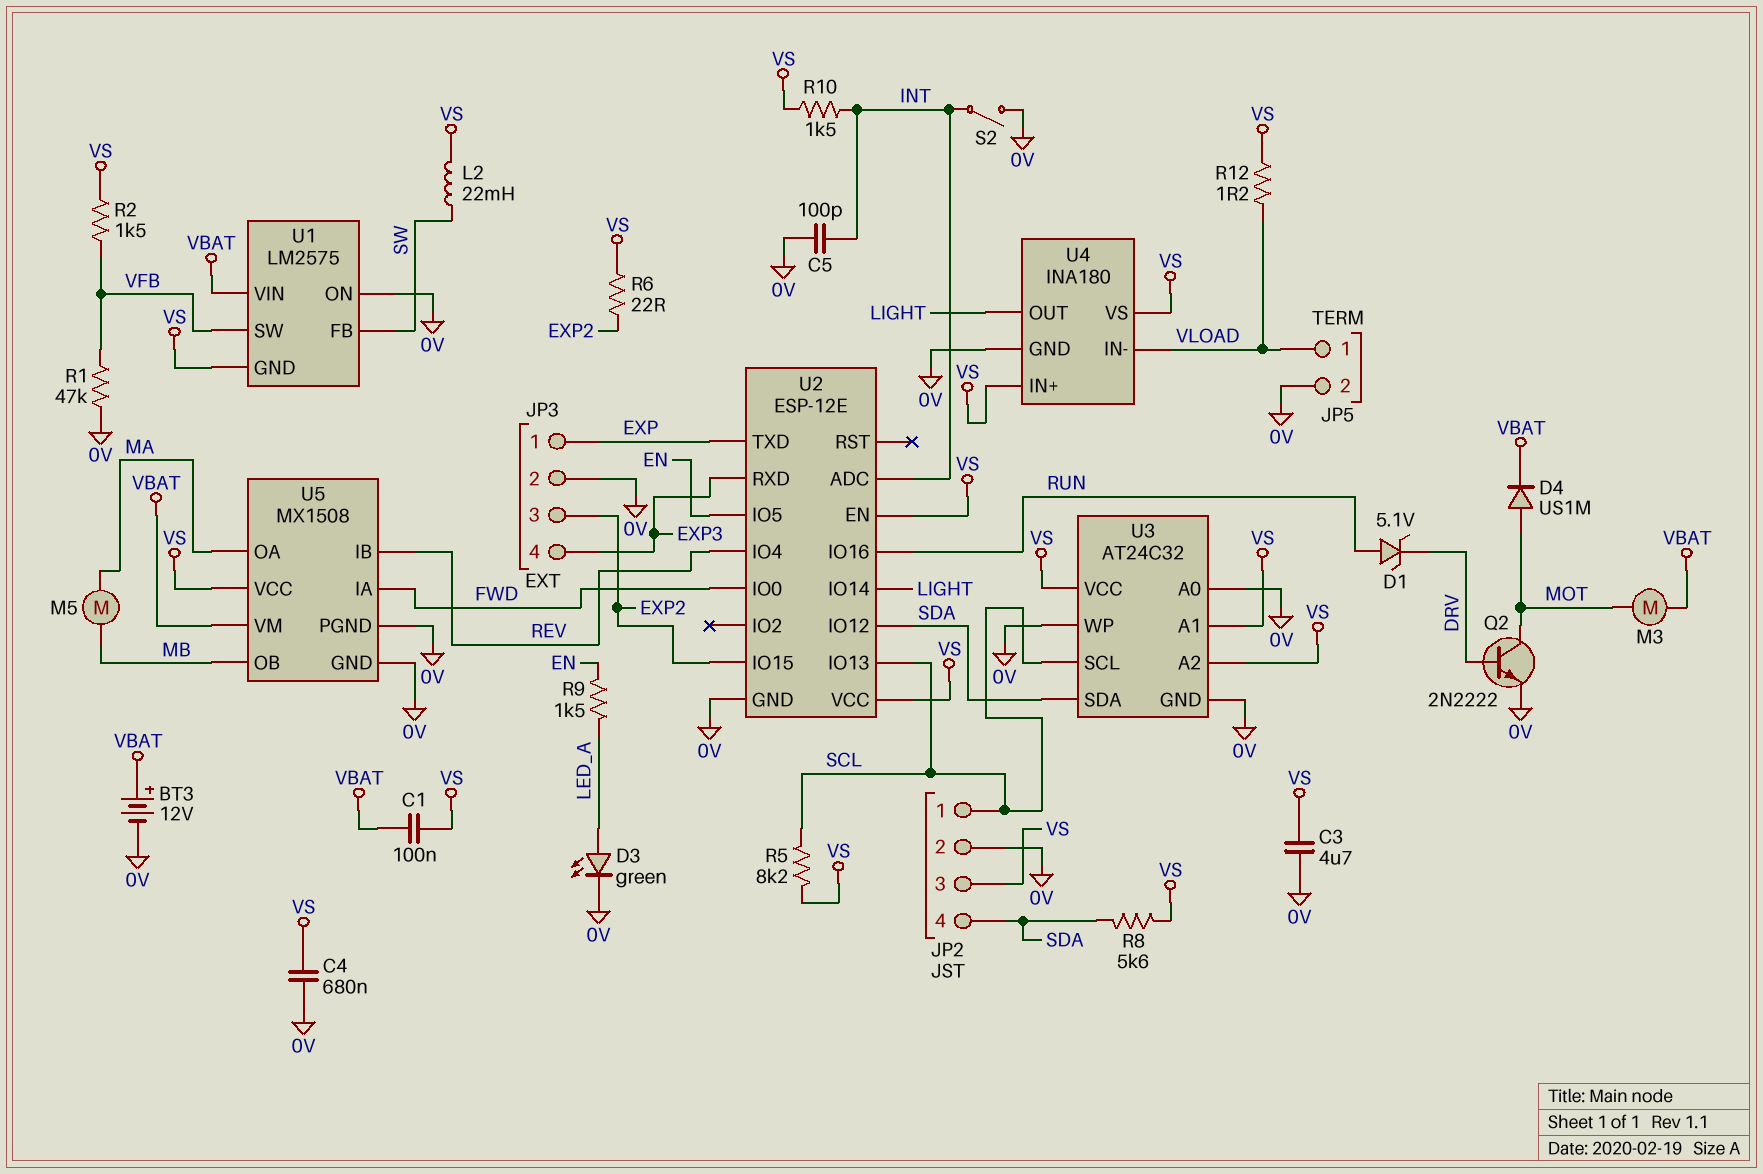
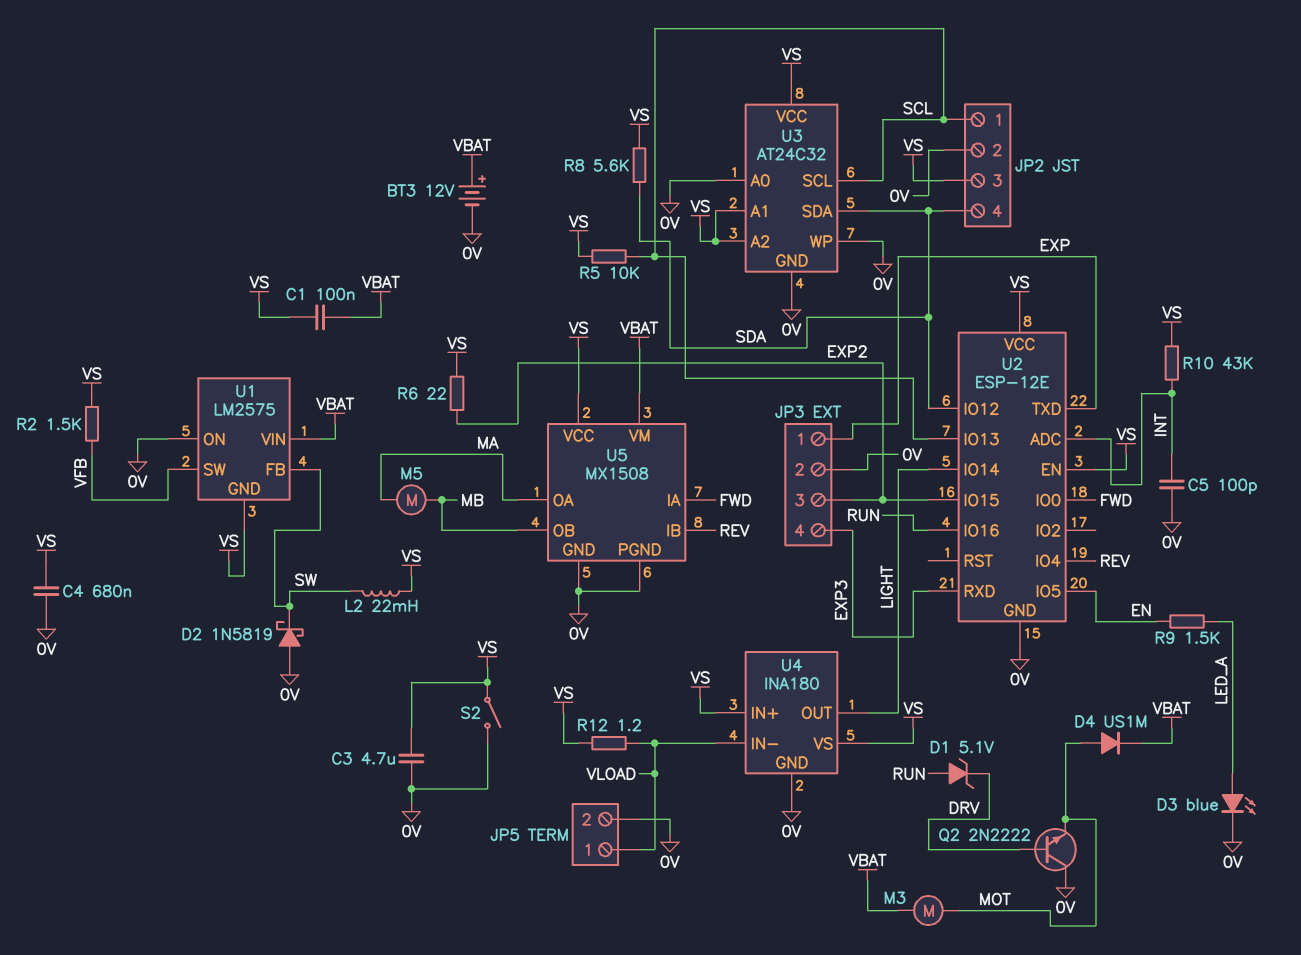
D2: none -> schottky 1N5819 (A 0V, K SW)
D3: LED green (A LED_A, K 0V) -> LED blue (A LED_A, K 0V)
Q2: NPN 2N2222 (B DRV, C MOT, E 0V) -> NPN 2N2222 (B DRV, C 0V, E MOT)
R1: 47k (0V, VFB) -> none
R5: 8.2k (SCL, VS) -> 10k (SCL, VS)
R10: 1.5k (INT, VS) -> 43k (INT, VS)
S2: switch (0V, INT) -> switch (0V, VS)

